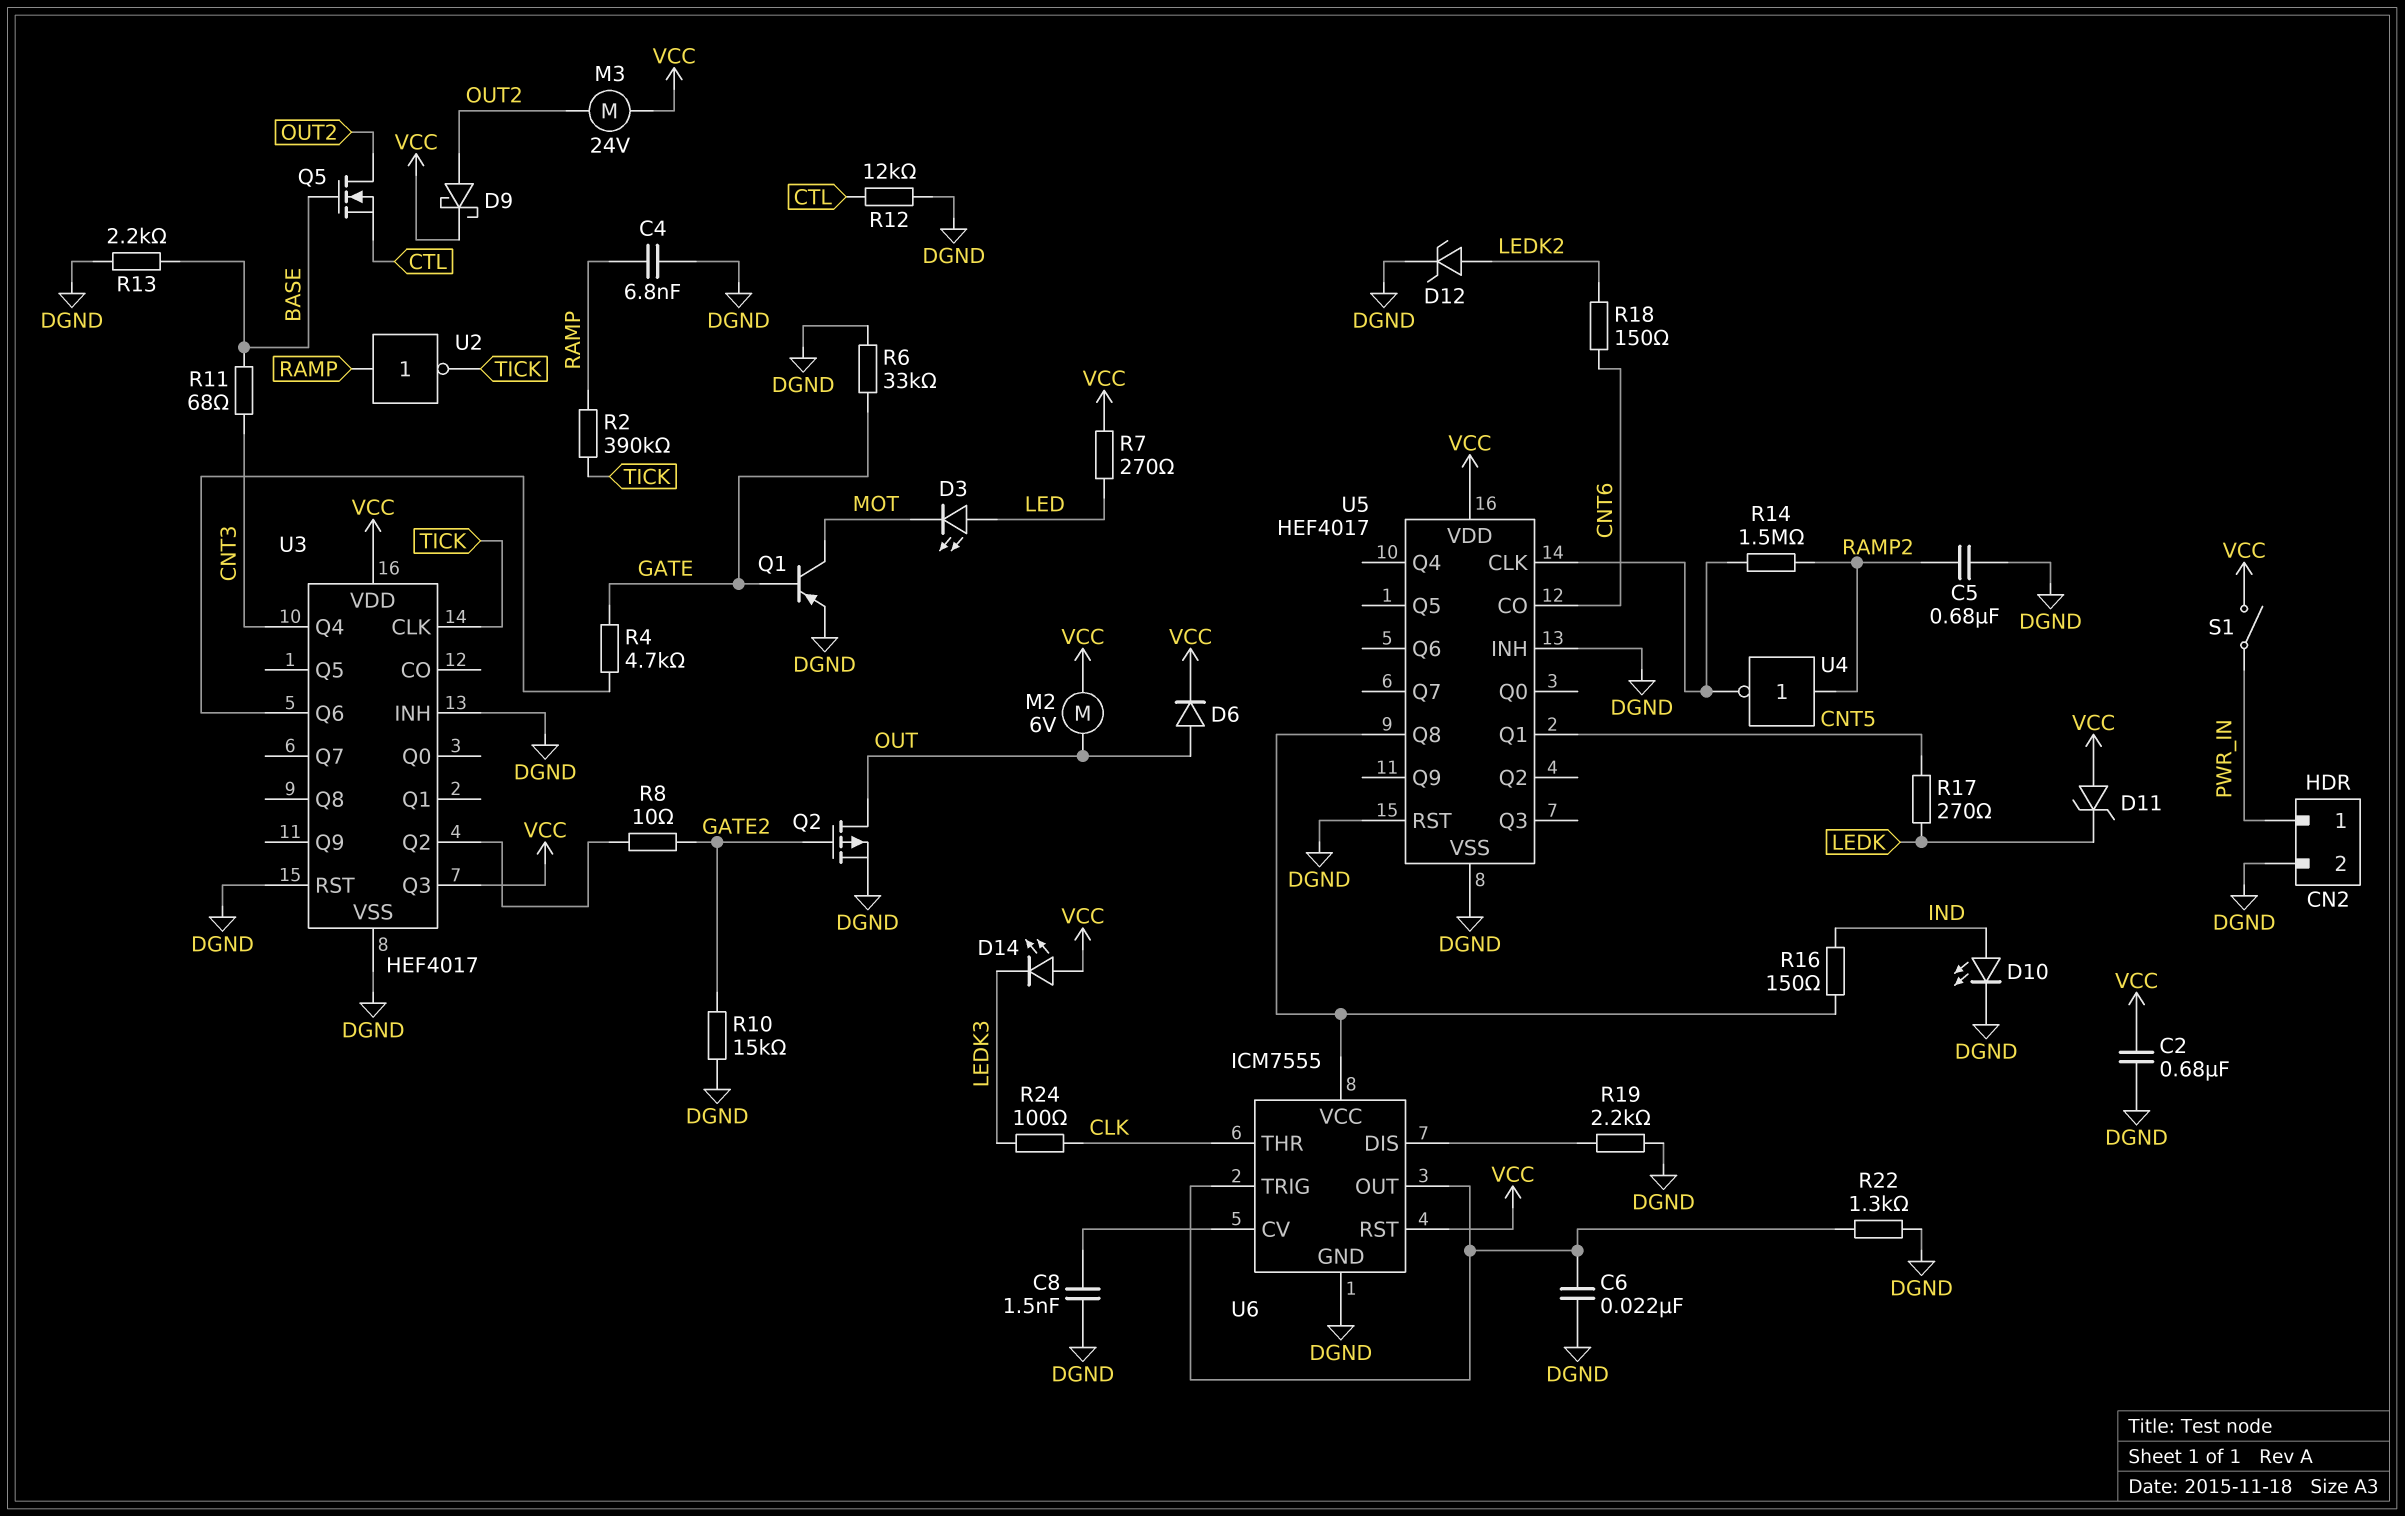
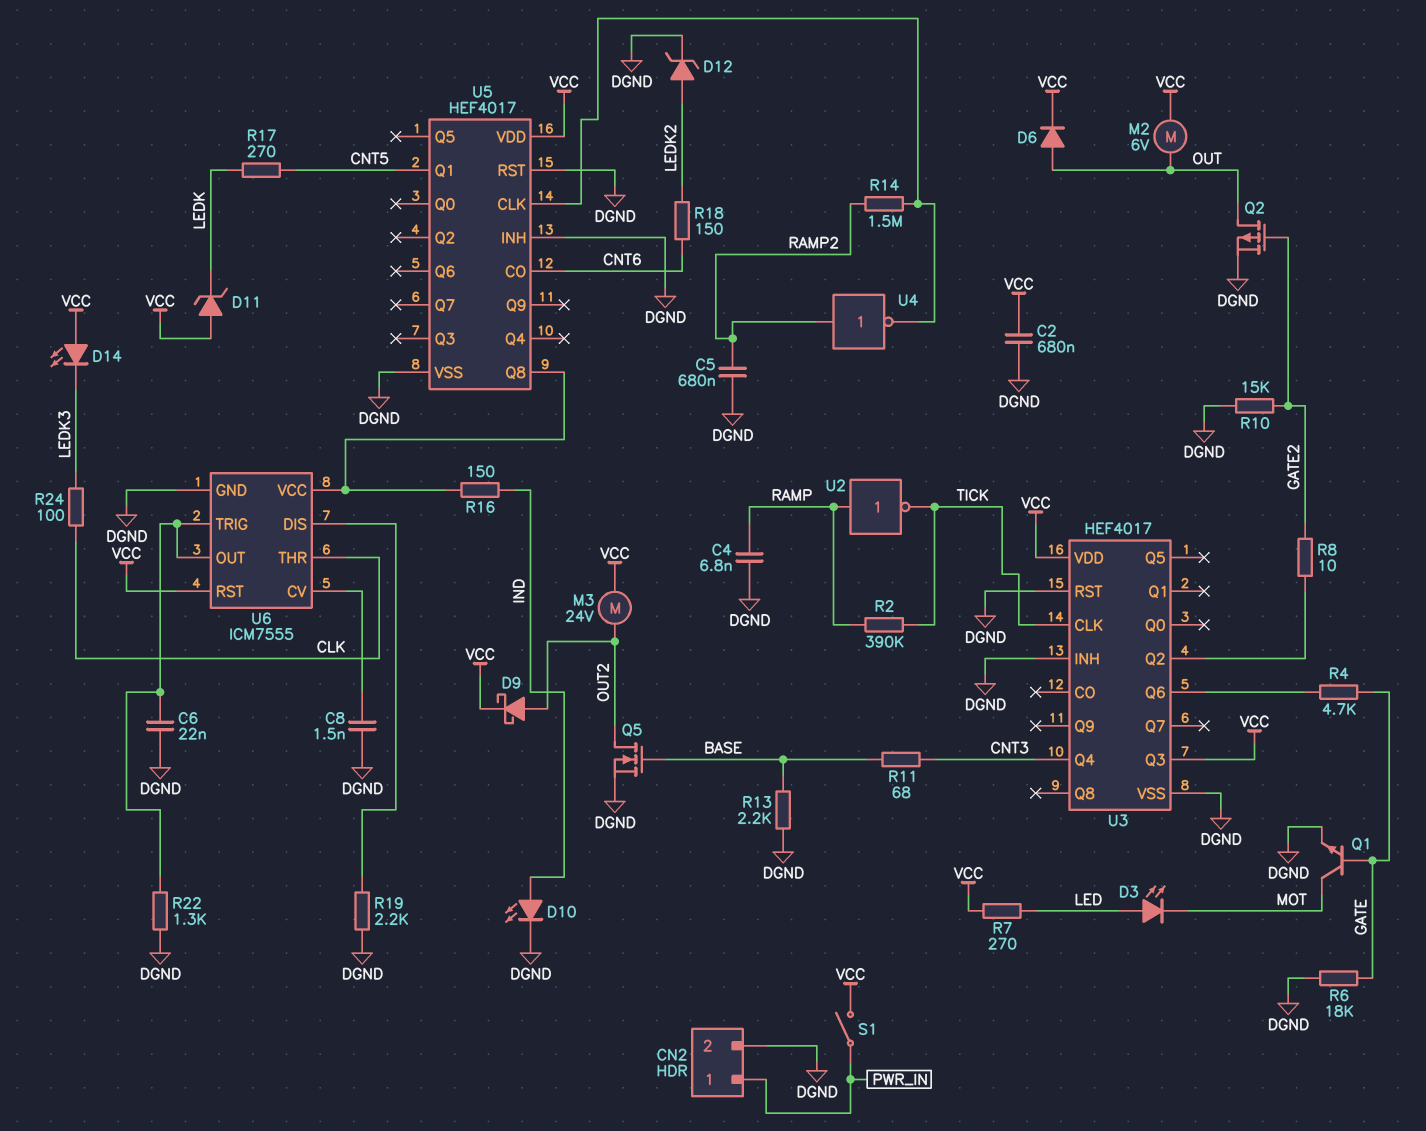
Q1: PNP (B GATE, C MOT, E DGND) -> NPN (B GATE, C MOT, E DGND)
Q5: NMOS (G BASE, D OUT2, S CTL) -> NMOS (G BASE, D OUT2, S DGND)
R6: 33k (DGND, GATE) -> 18k (DGND, GATE)
R12: 12k (CTL, DGND) -> none

